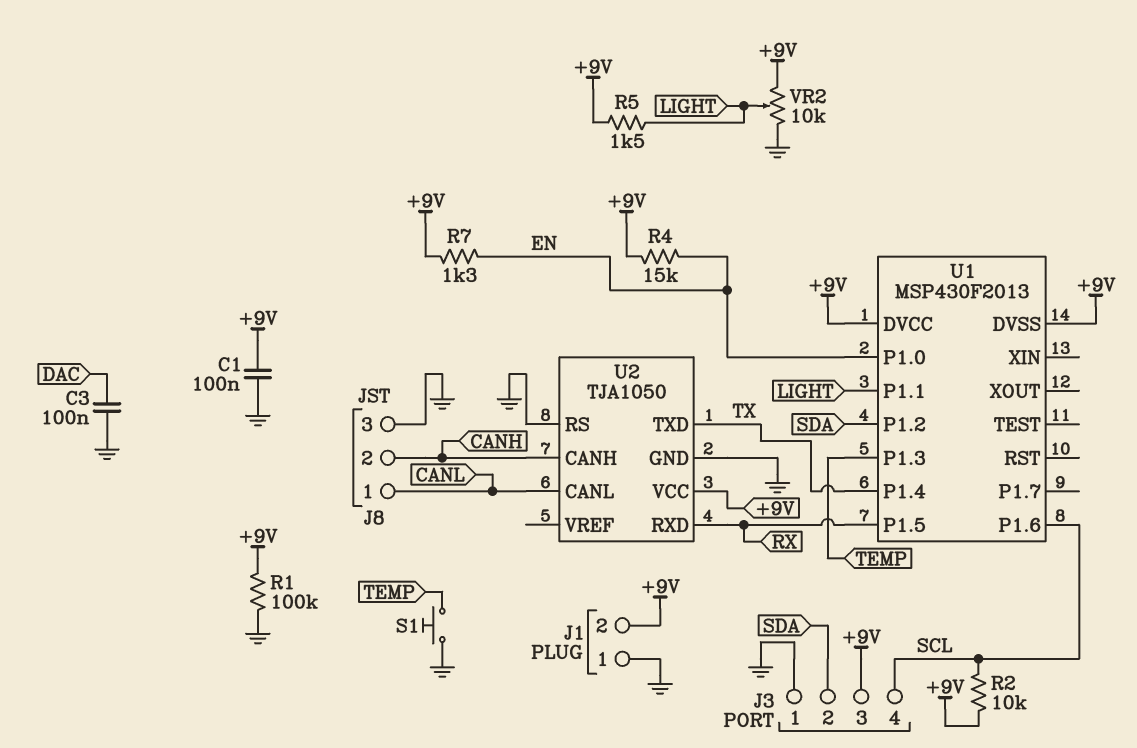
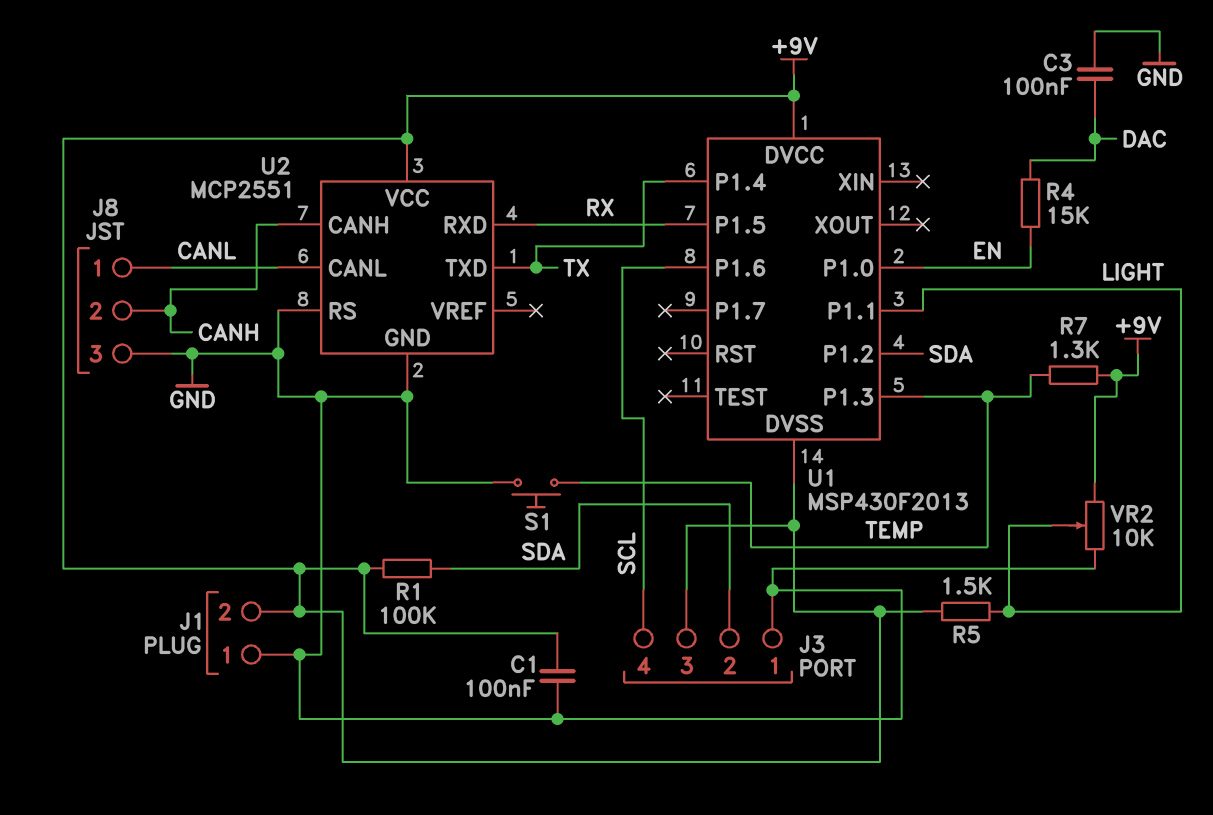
R1: 100k (+9V, GND) -> 100k (+9V, SDA)
R2: 10k (+9V, SCL) -> none
R4: 15k (+9V, EN) -> 15k (DAC, EN)
R7: 1.3k (+9V, EN) -> 1.3k (+9V, TEMP)
U2: TJA1050 -> MCP2551

